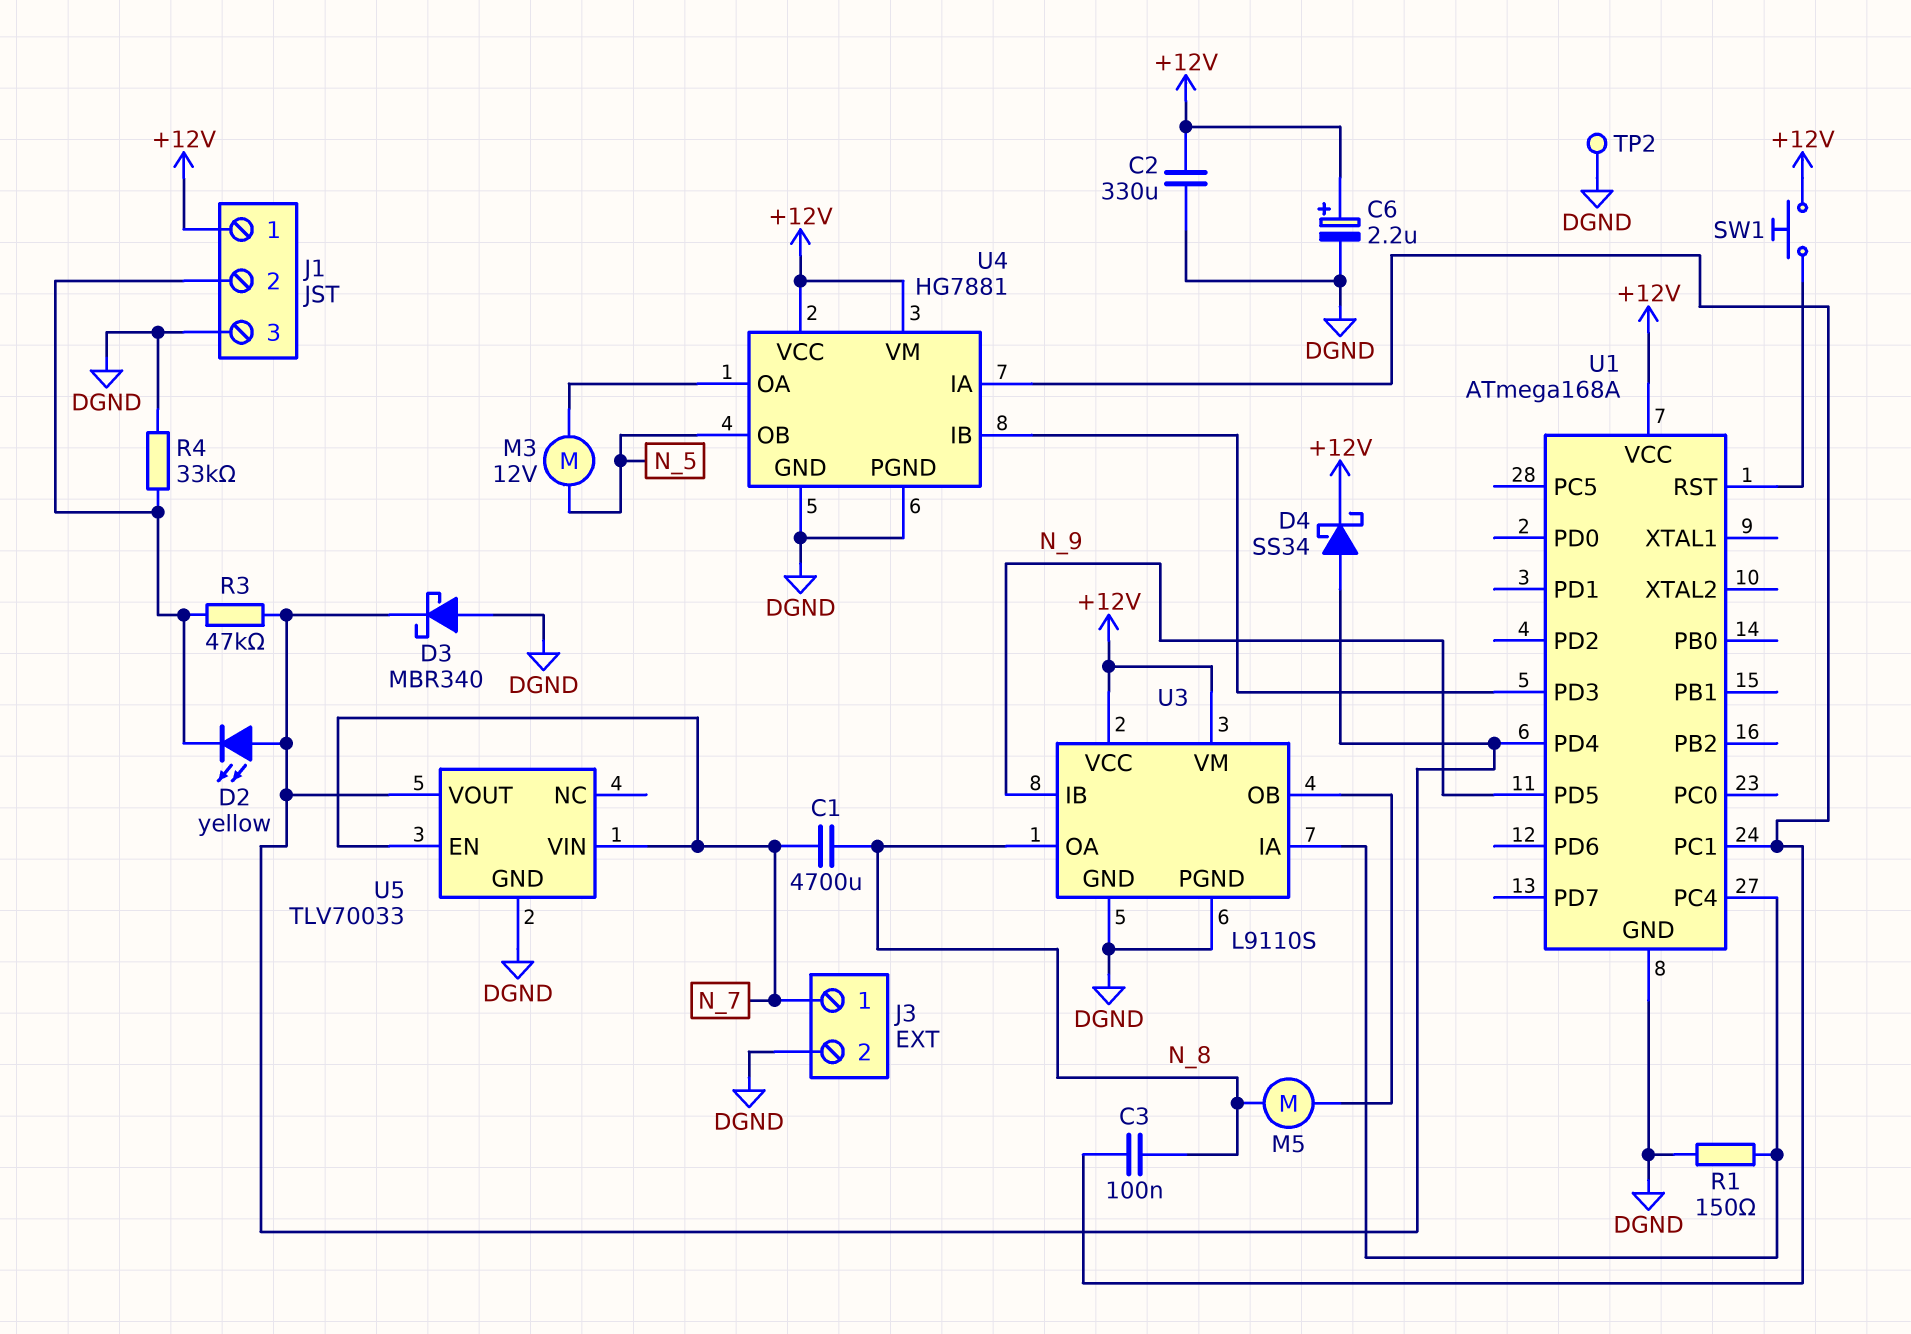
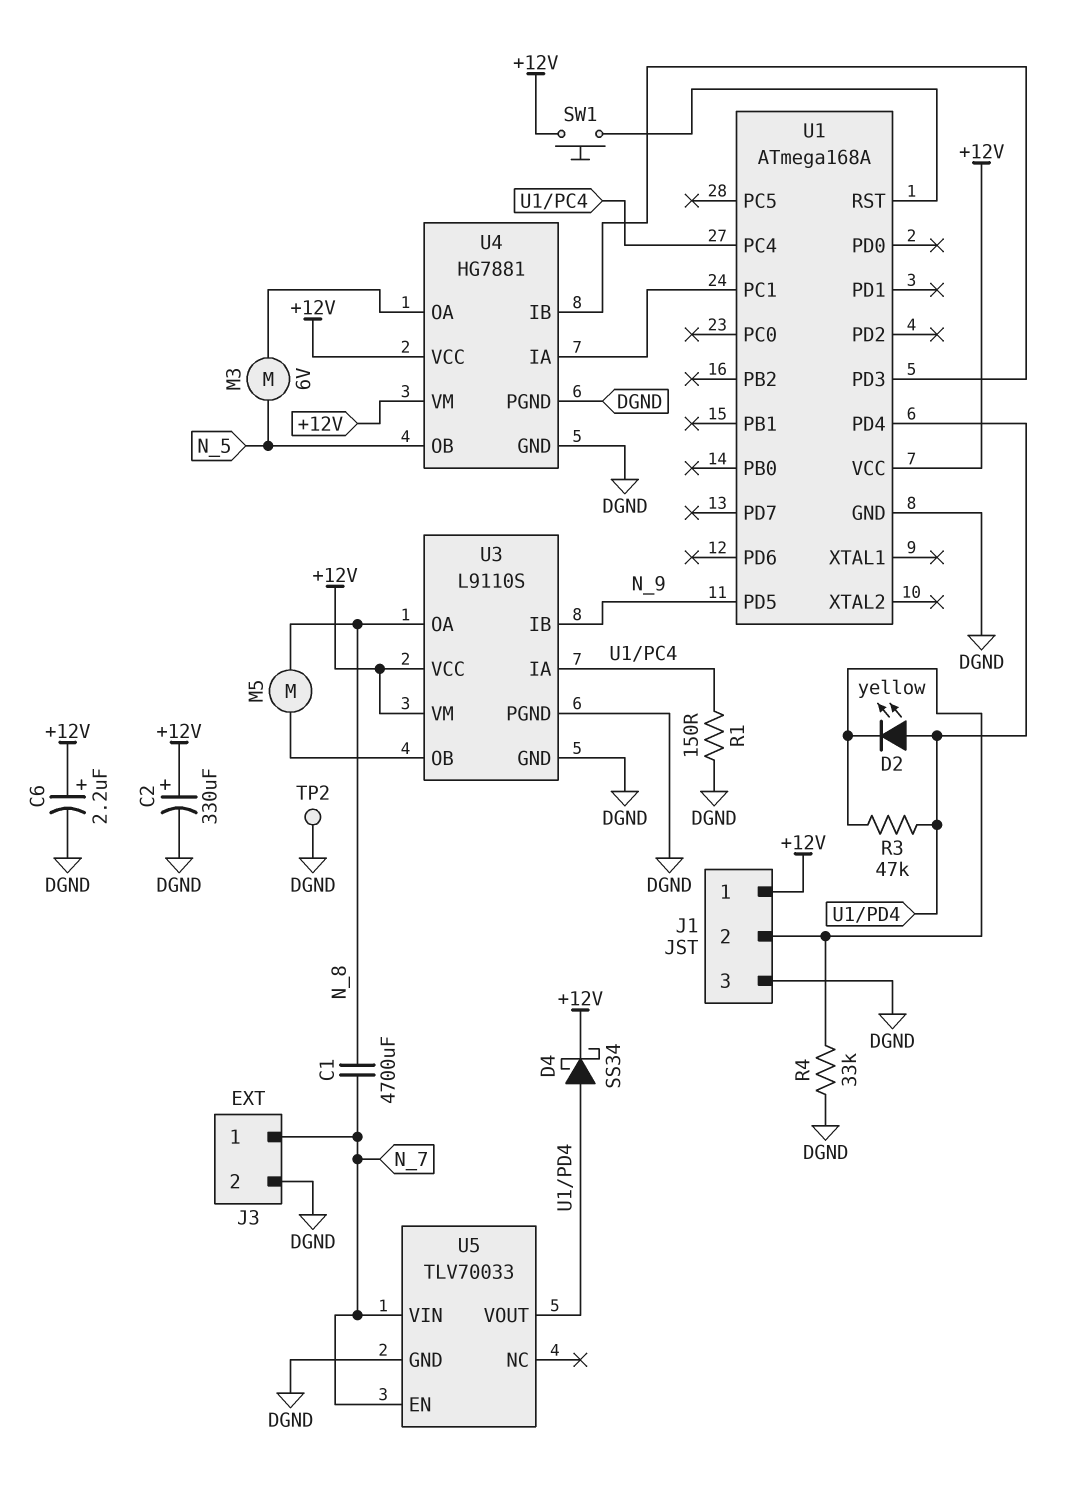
C2: 330uF (+12V, DGND) -> 330uF (plus +12V, minus DGND)
C3: 100nF (N_8, U1/PC1) -> none
D3: schottky MBR340 (A DGND, K U1/PD4) -> none
M3: motor 12V (N_5, U4/OA) -> motor 6V (N_5, U4/OA)

